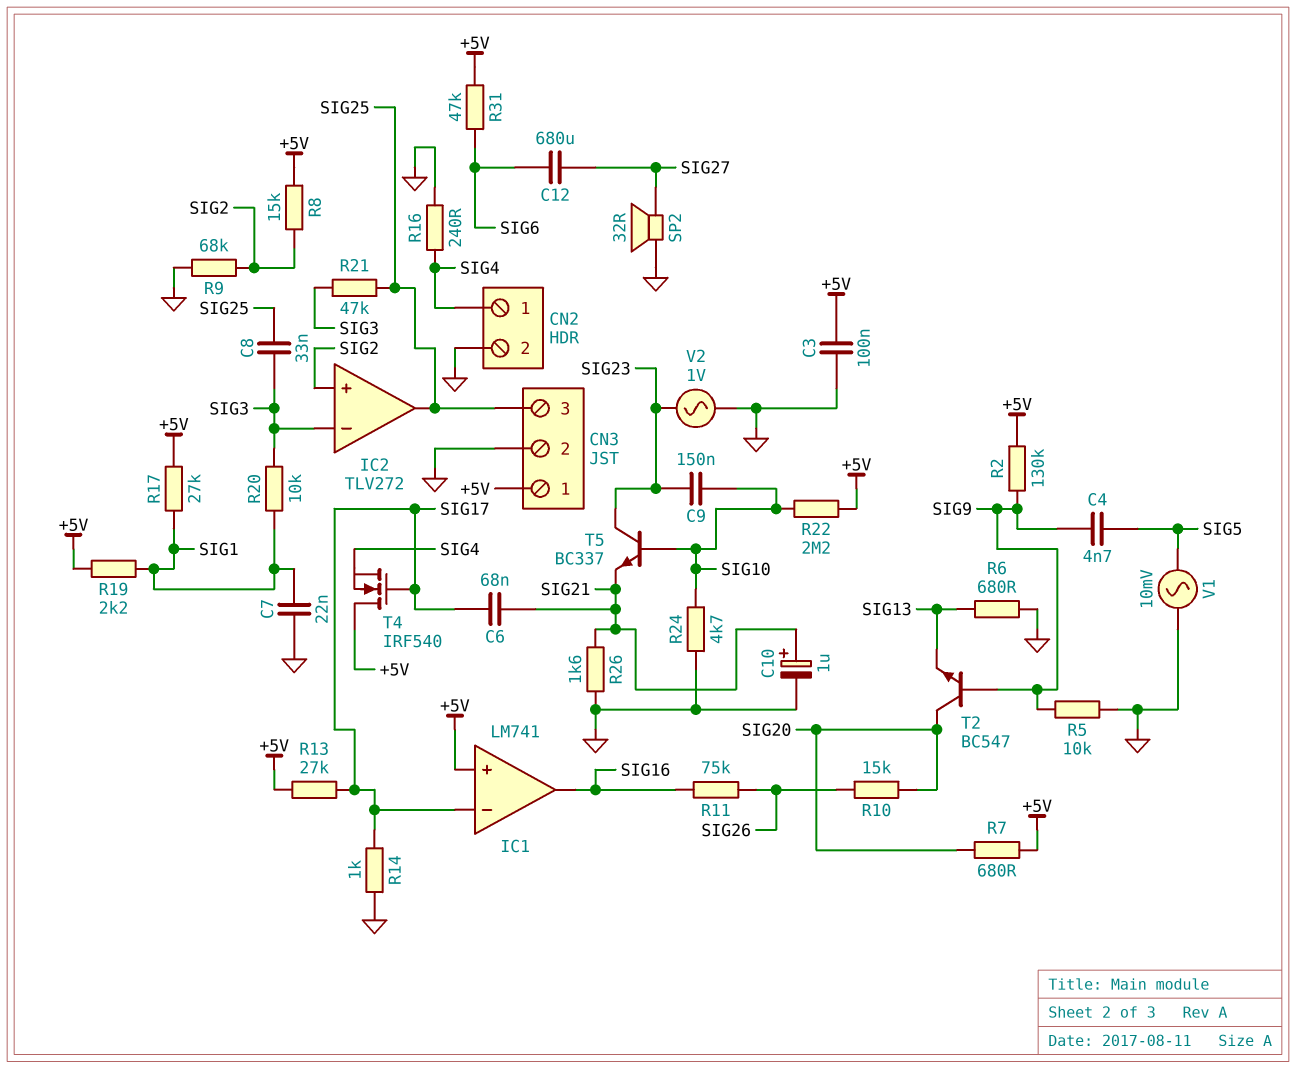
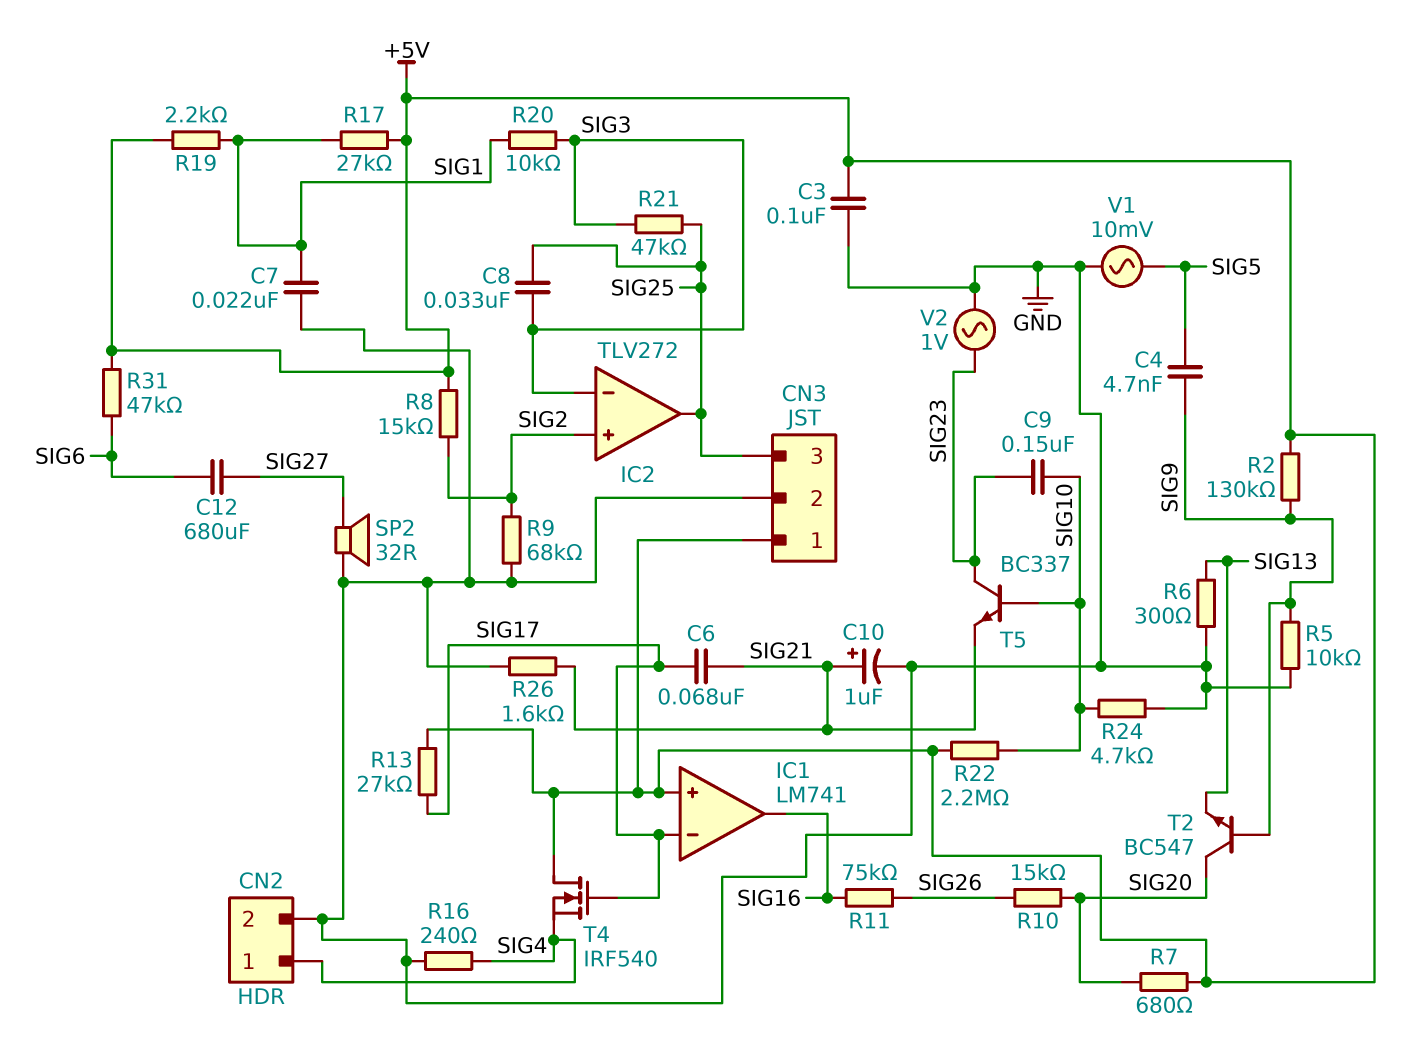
R6: 680 (GND, SIG13) -> 300 (GND, SIG13)
R14: 1k (GND, SIG17) -> none

